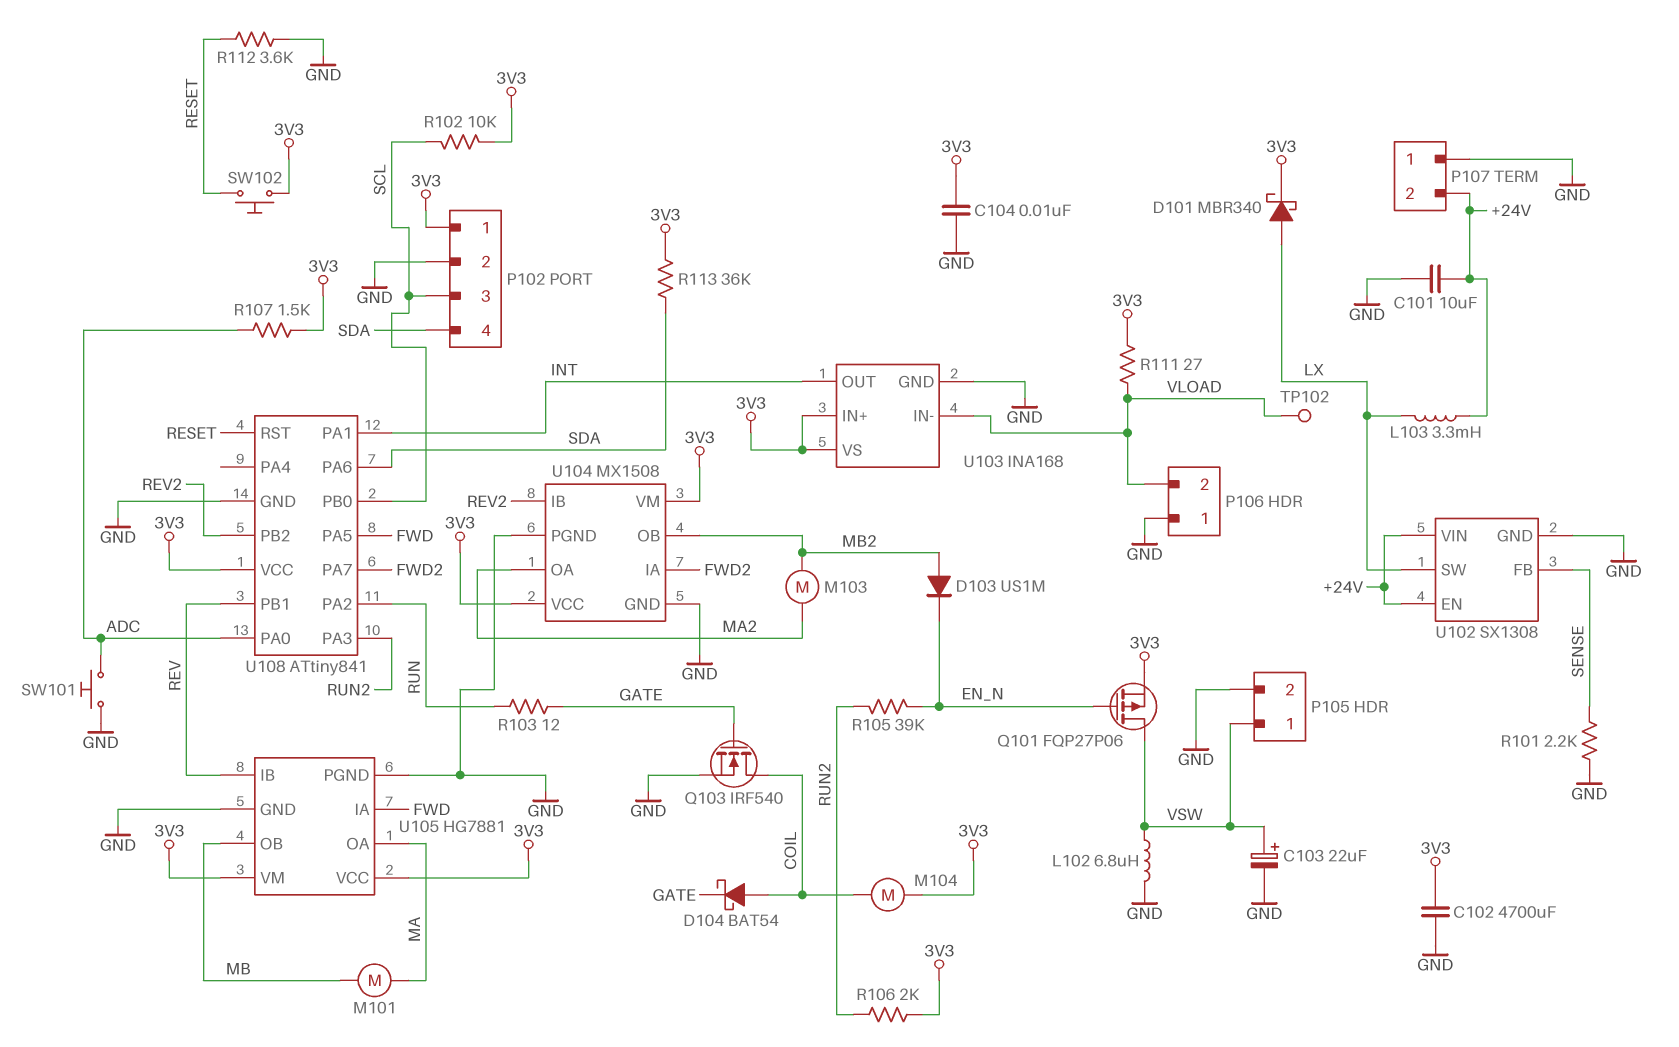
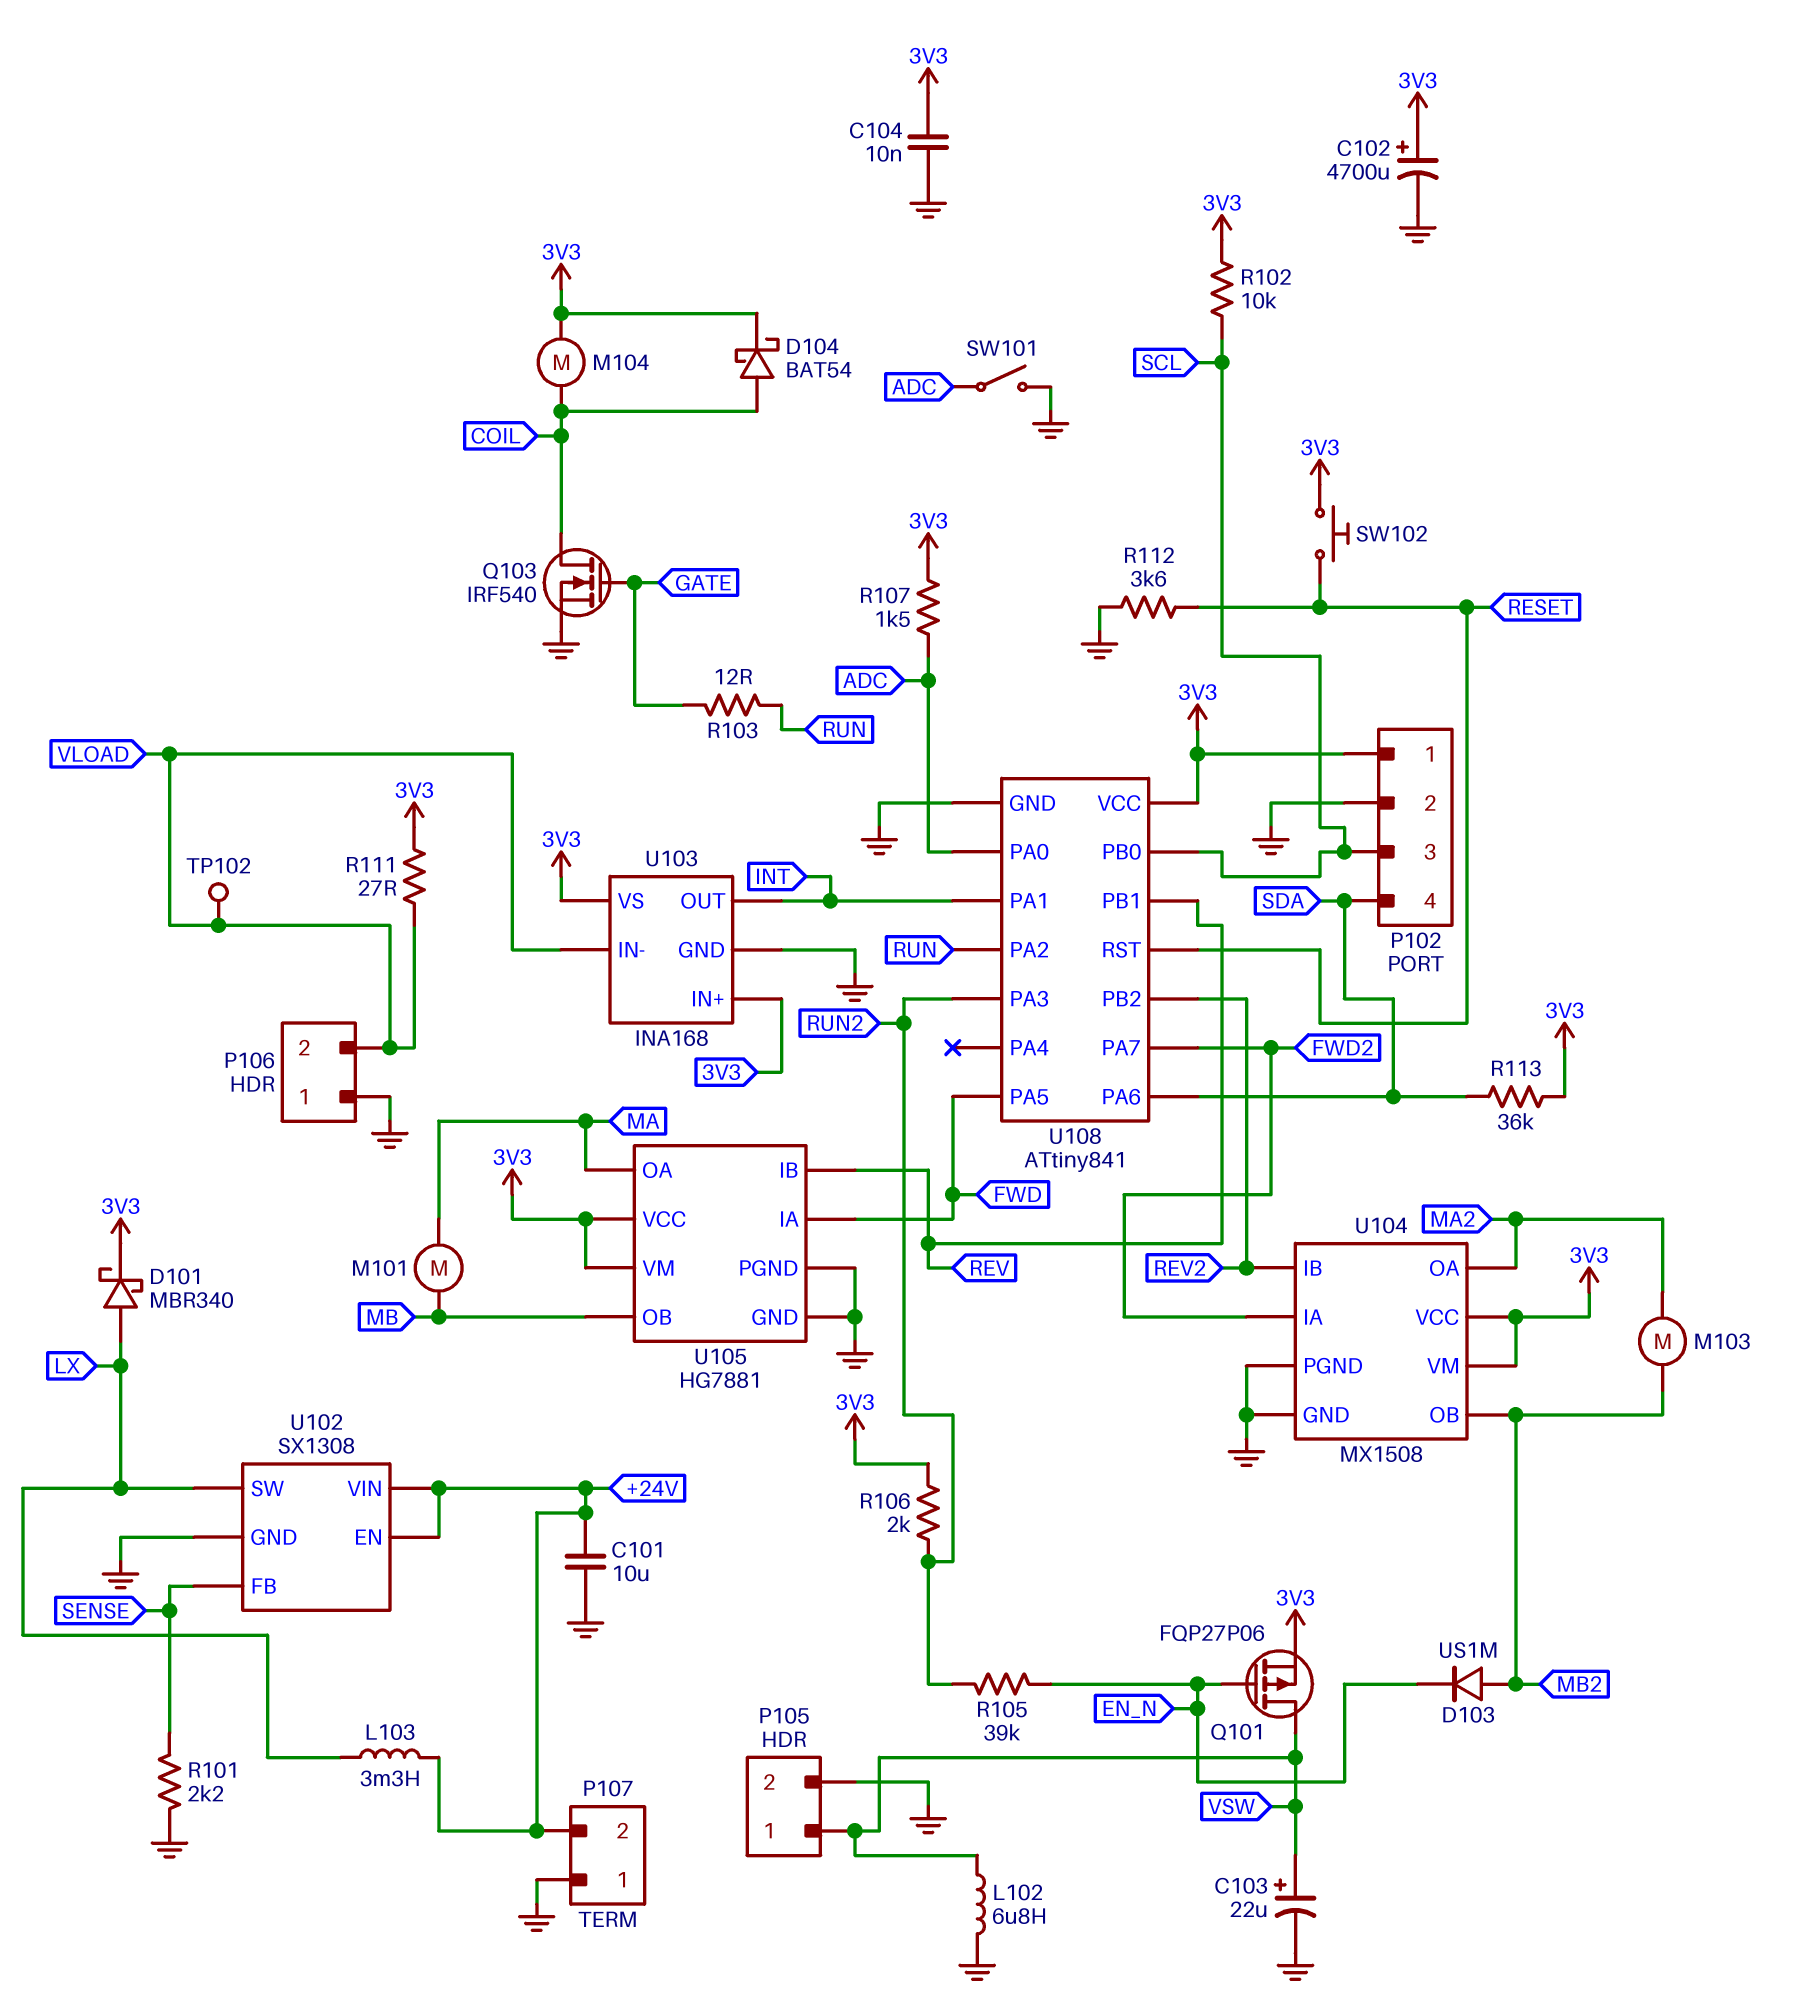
C102: 4700uF (3V3, GND) -> 4700uF (plus 3V3, minus GND)
D104: schottky BAT54 (A COIL, K GATE) -> schottky BAT54 (A COIL, K 3V3)
SW101: button (ADC, GND) -> switch (ADC, GND)

